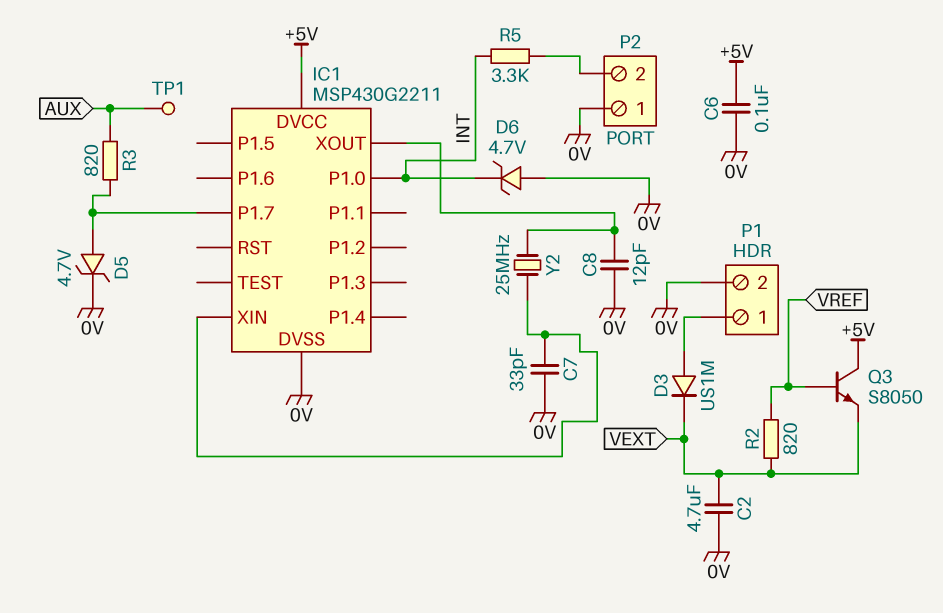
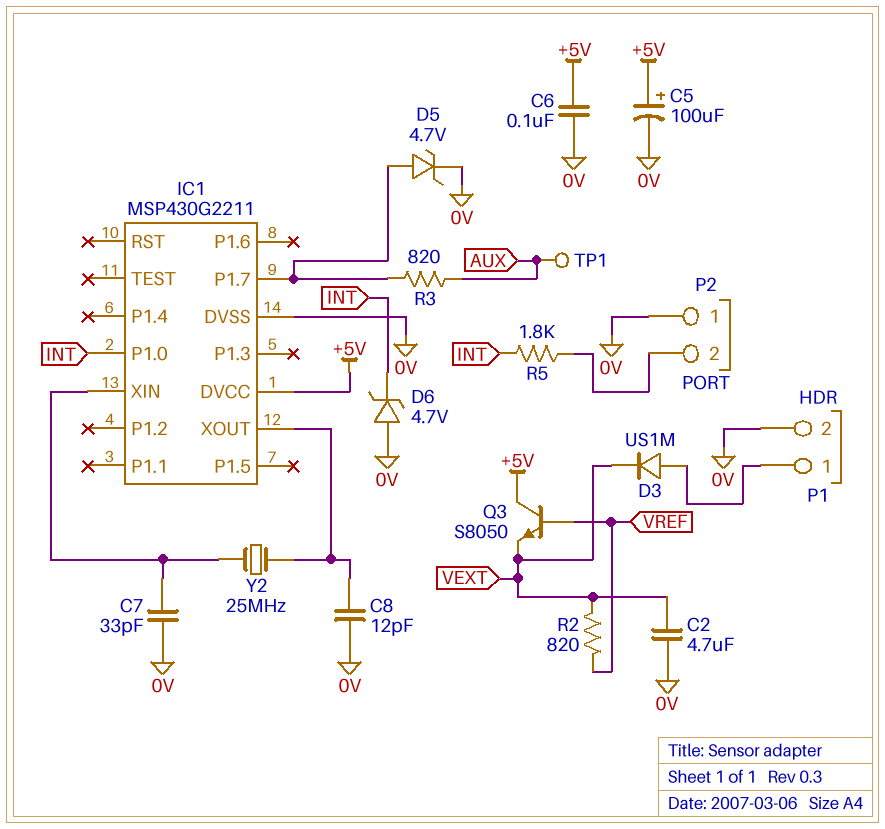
C5: none -> 100uF (plus +5V, minus 0V)
R5: 3.3k (INT, P2/2) -> 1.8k (INT, P2/2)

